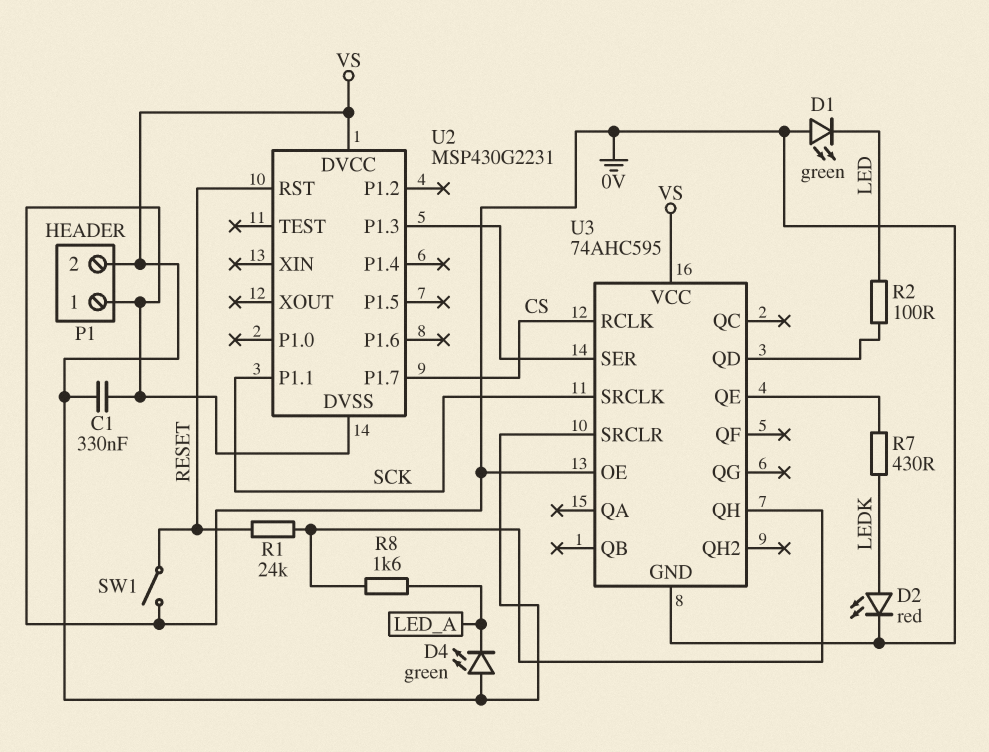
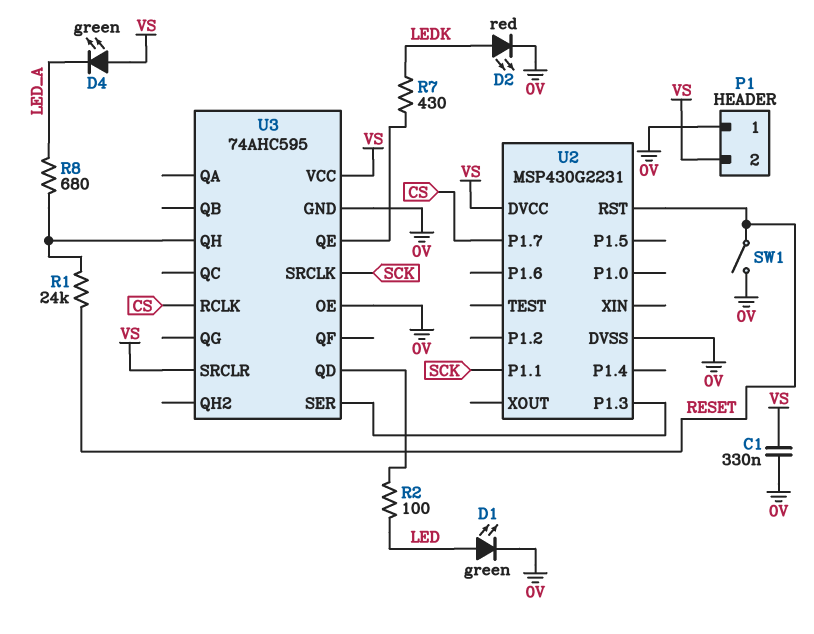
D1: LED green (A 0V, K LED) -> LED green (A LED, K 0V)
R8: 1.6k (LED_A, U3/QH) -> 680 (LED_A, U3/QH)

